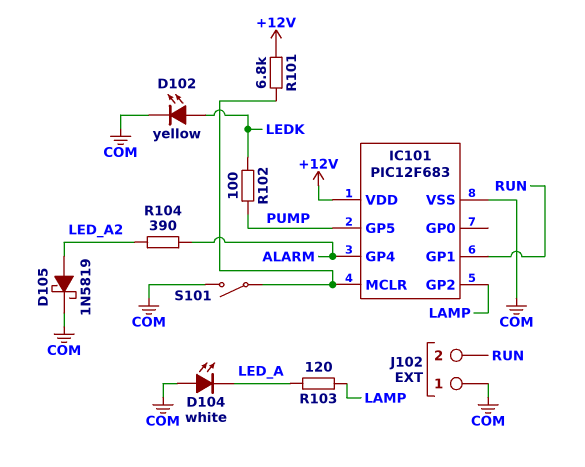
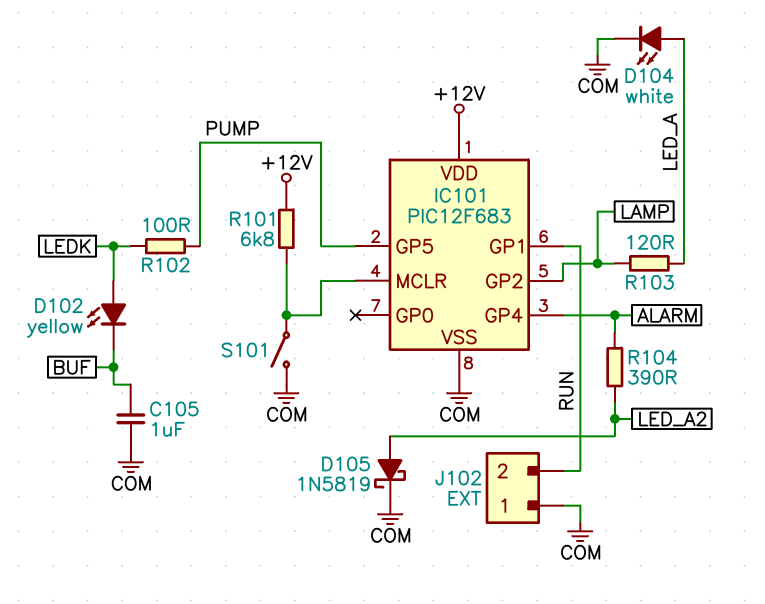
C105: none -> 1uF (BUF, COM)
D102: LED yellow (A LEDK, K COM) -> LED yellow (A LEDK, K BUF)
D104: LED white (A COM, K LED_A) -> LED white (A LED_A, K COM)

